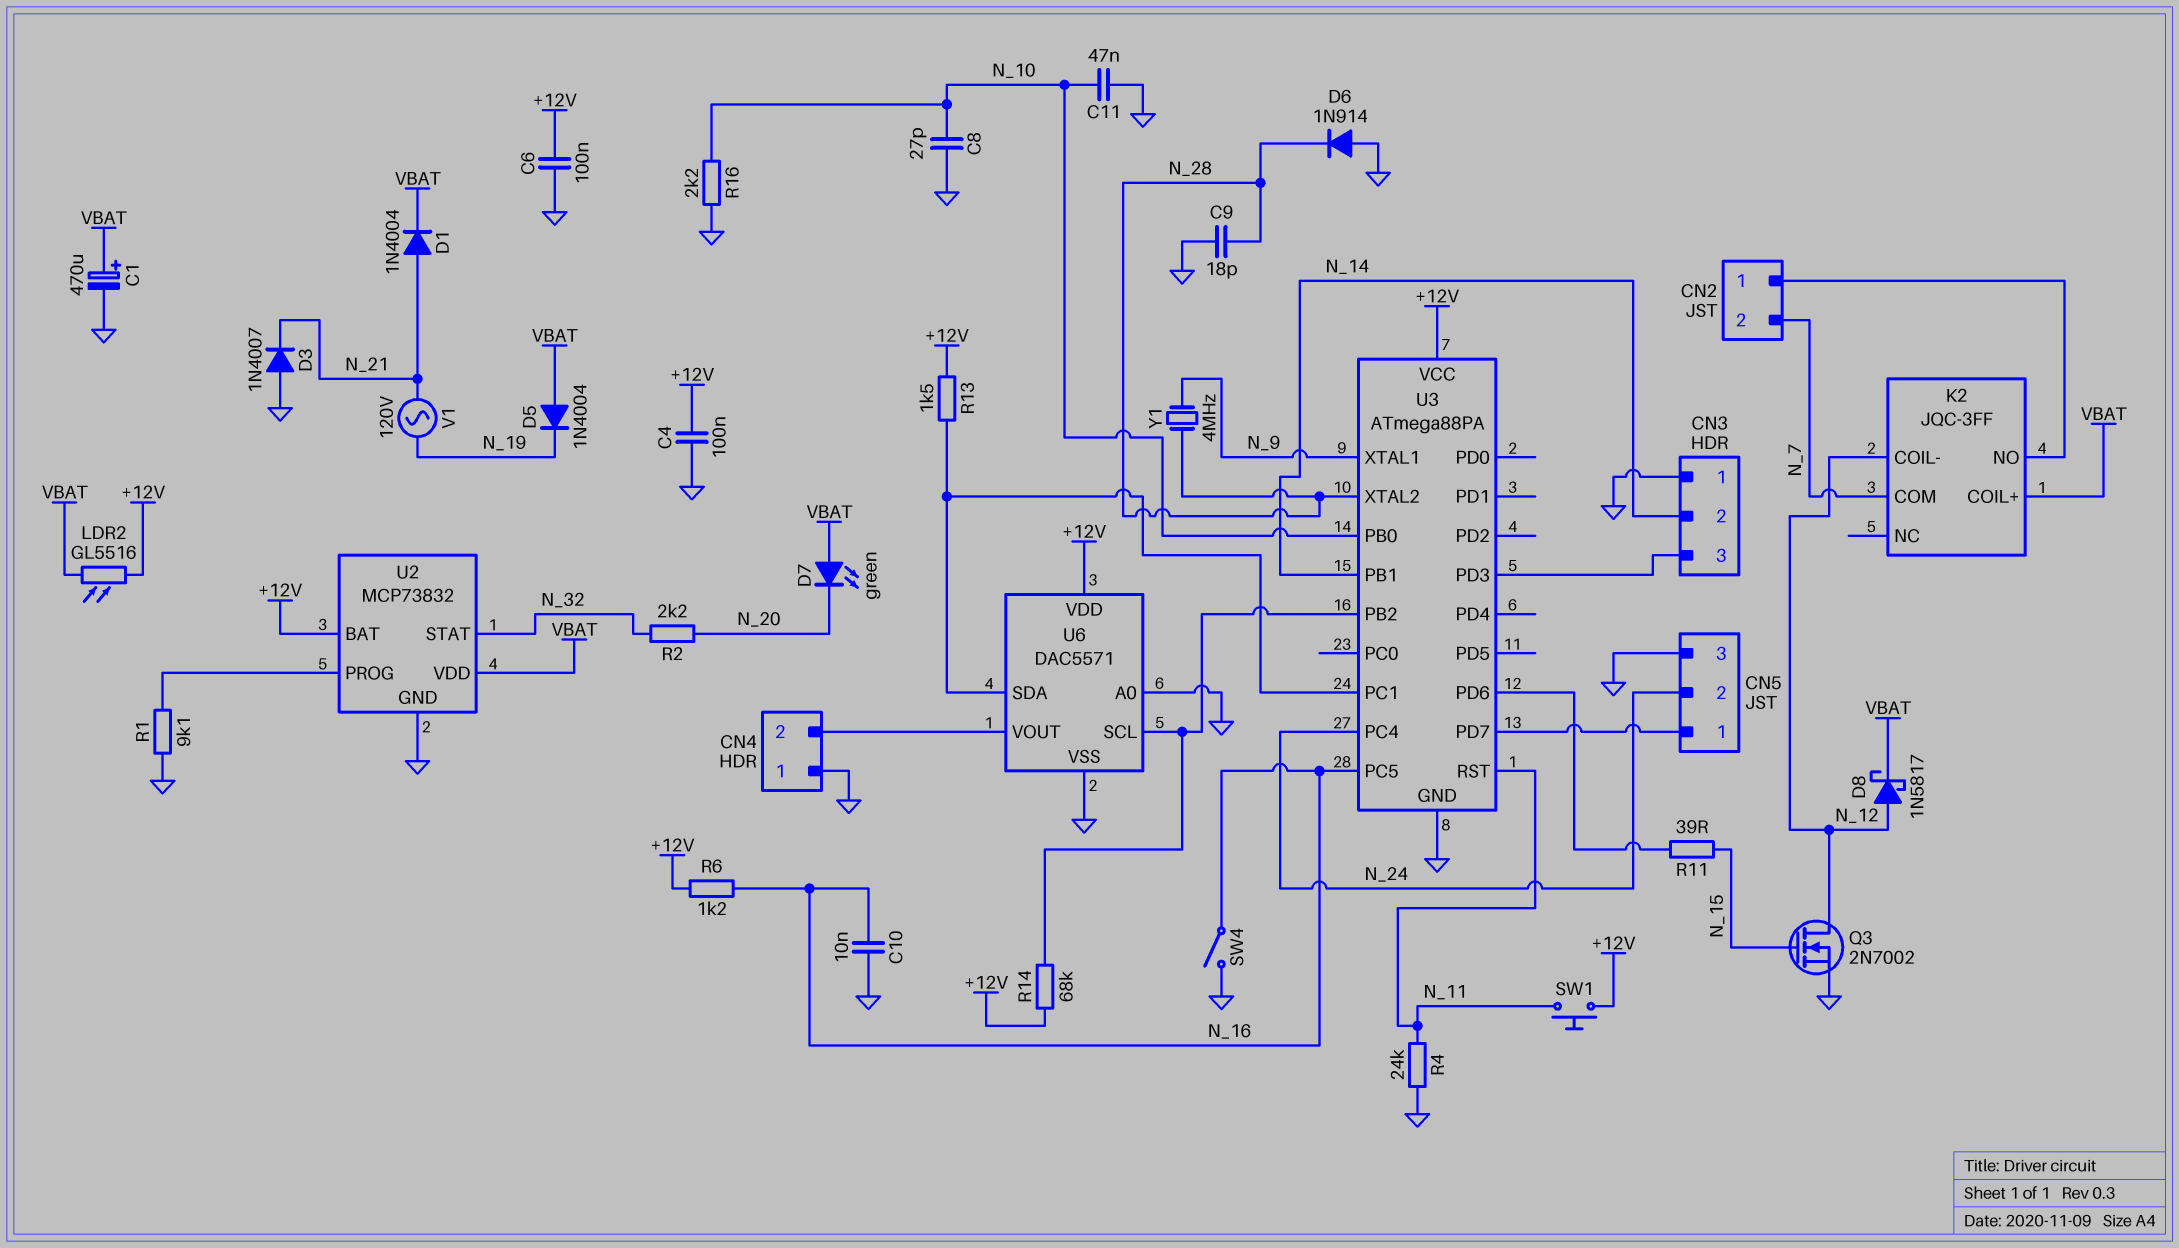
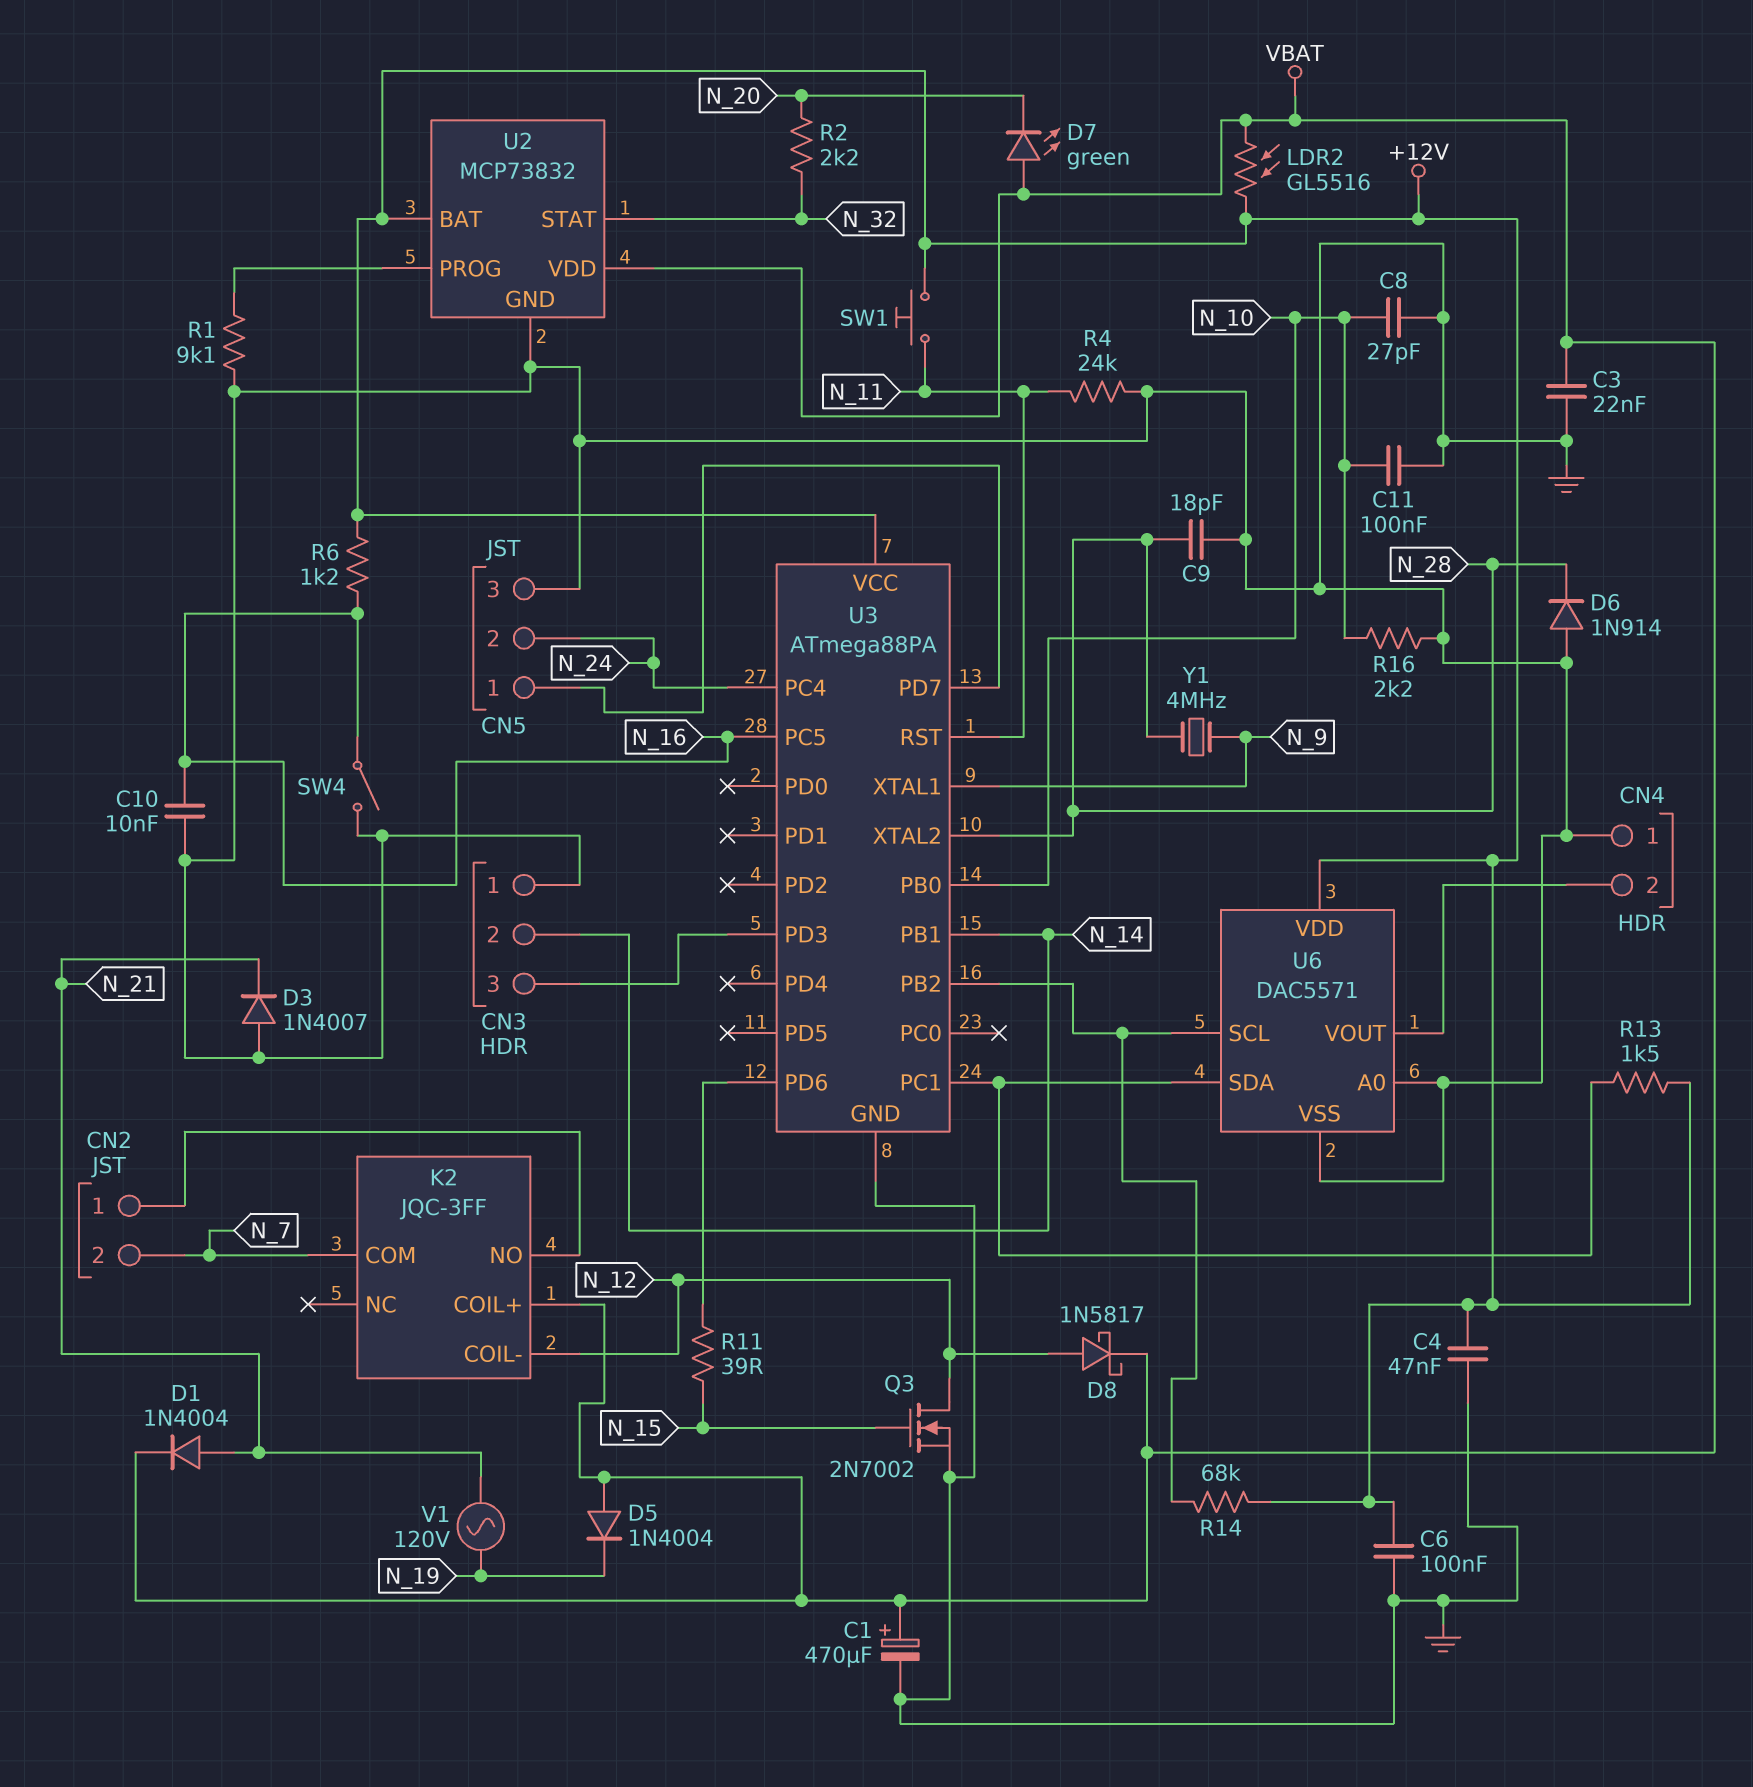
C3: none -> 22nF (GND, VBAT)
C4: 100nF (+12V, GND) -> 47nF (+12V, GND)
C11: 47nF (GND, N_10) -> 100nF (GND, N_10)

